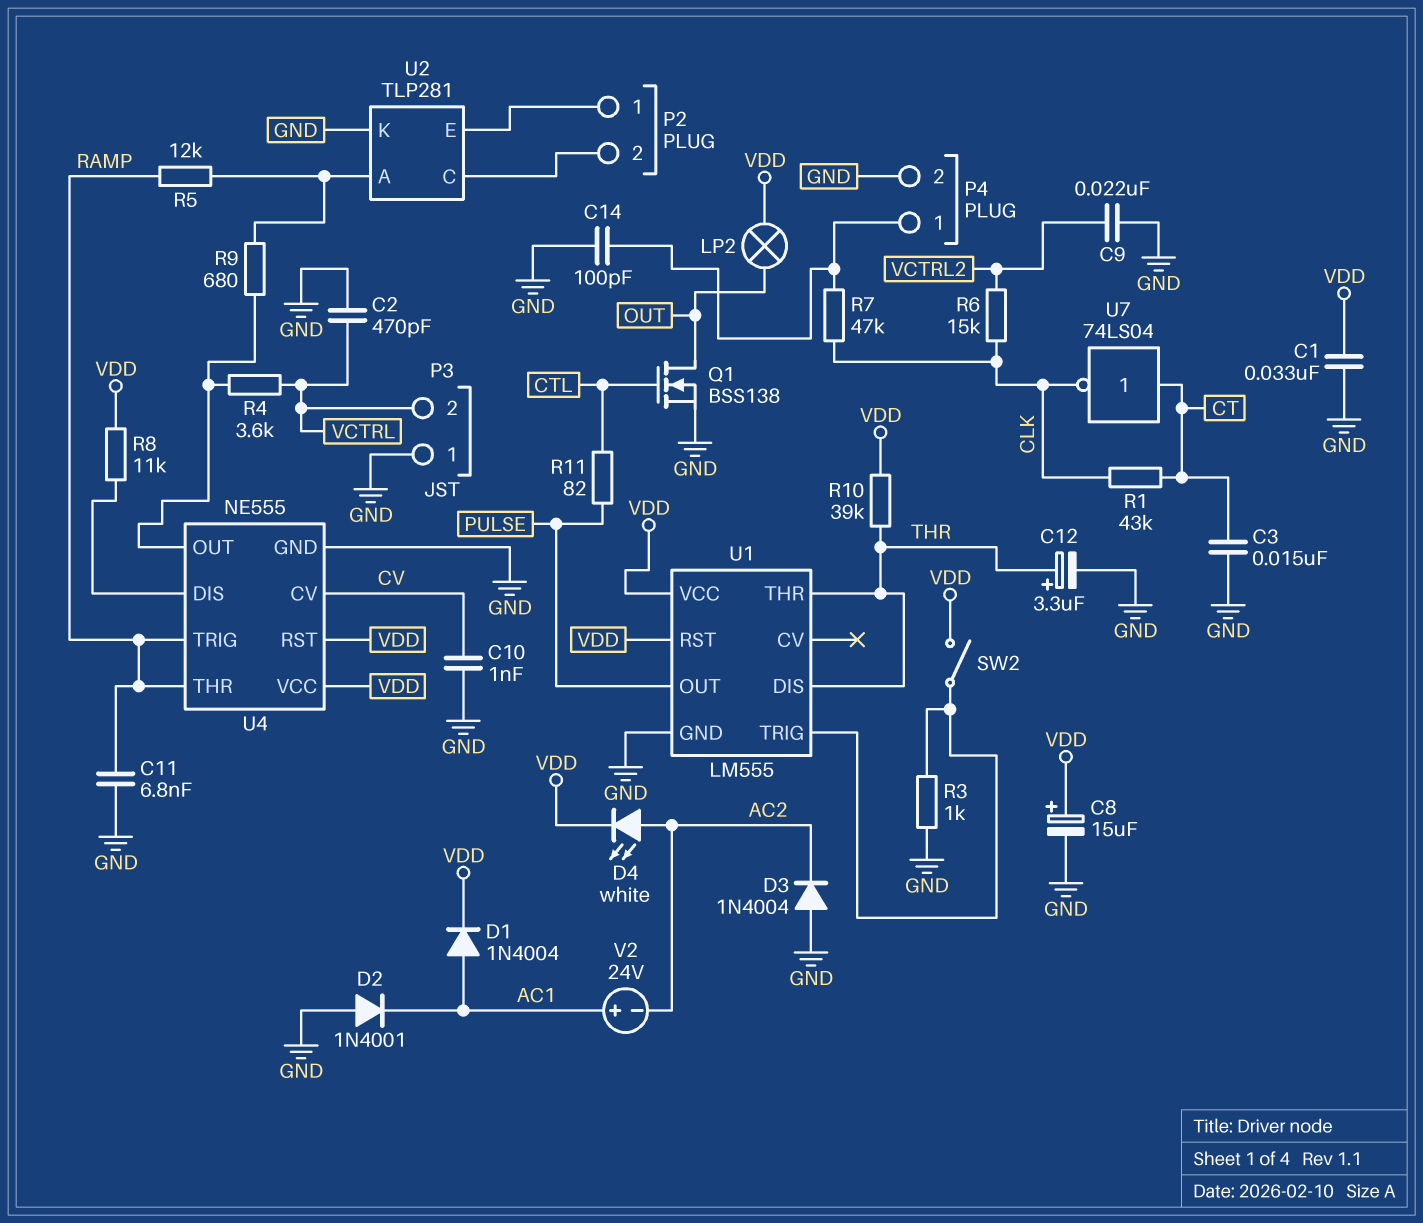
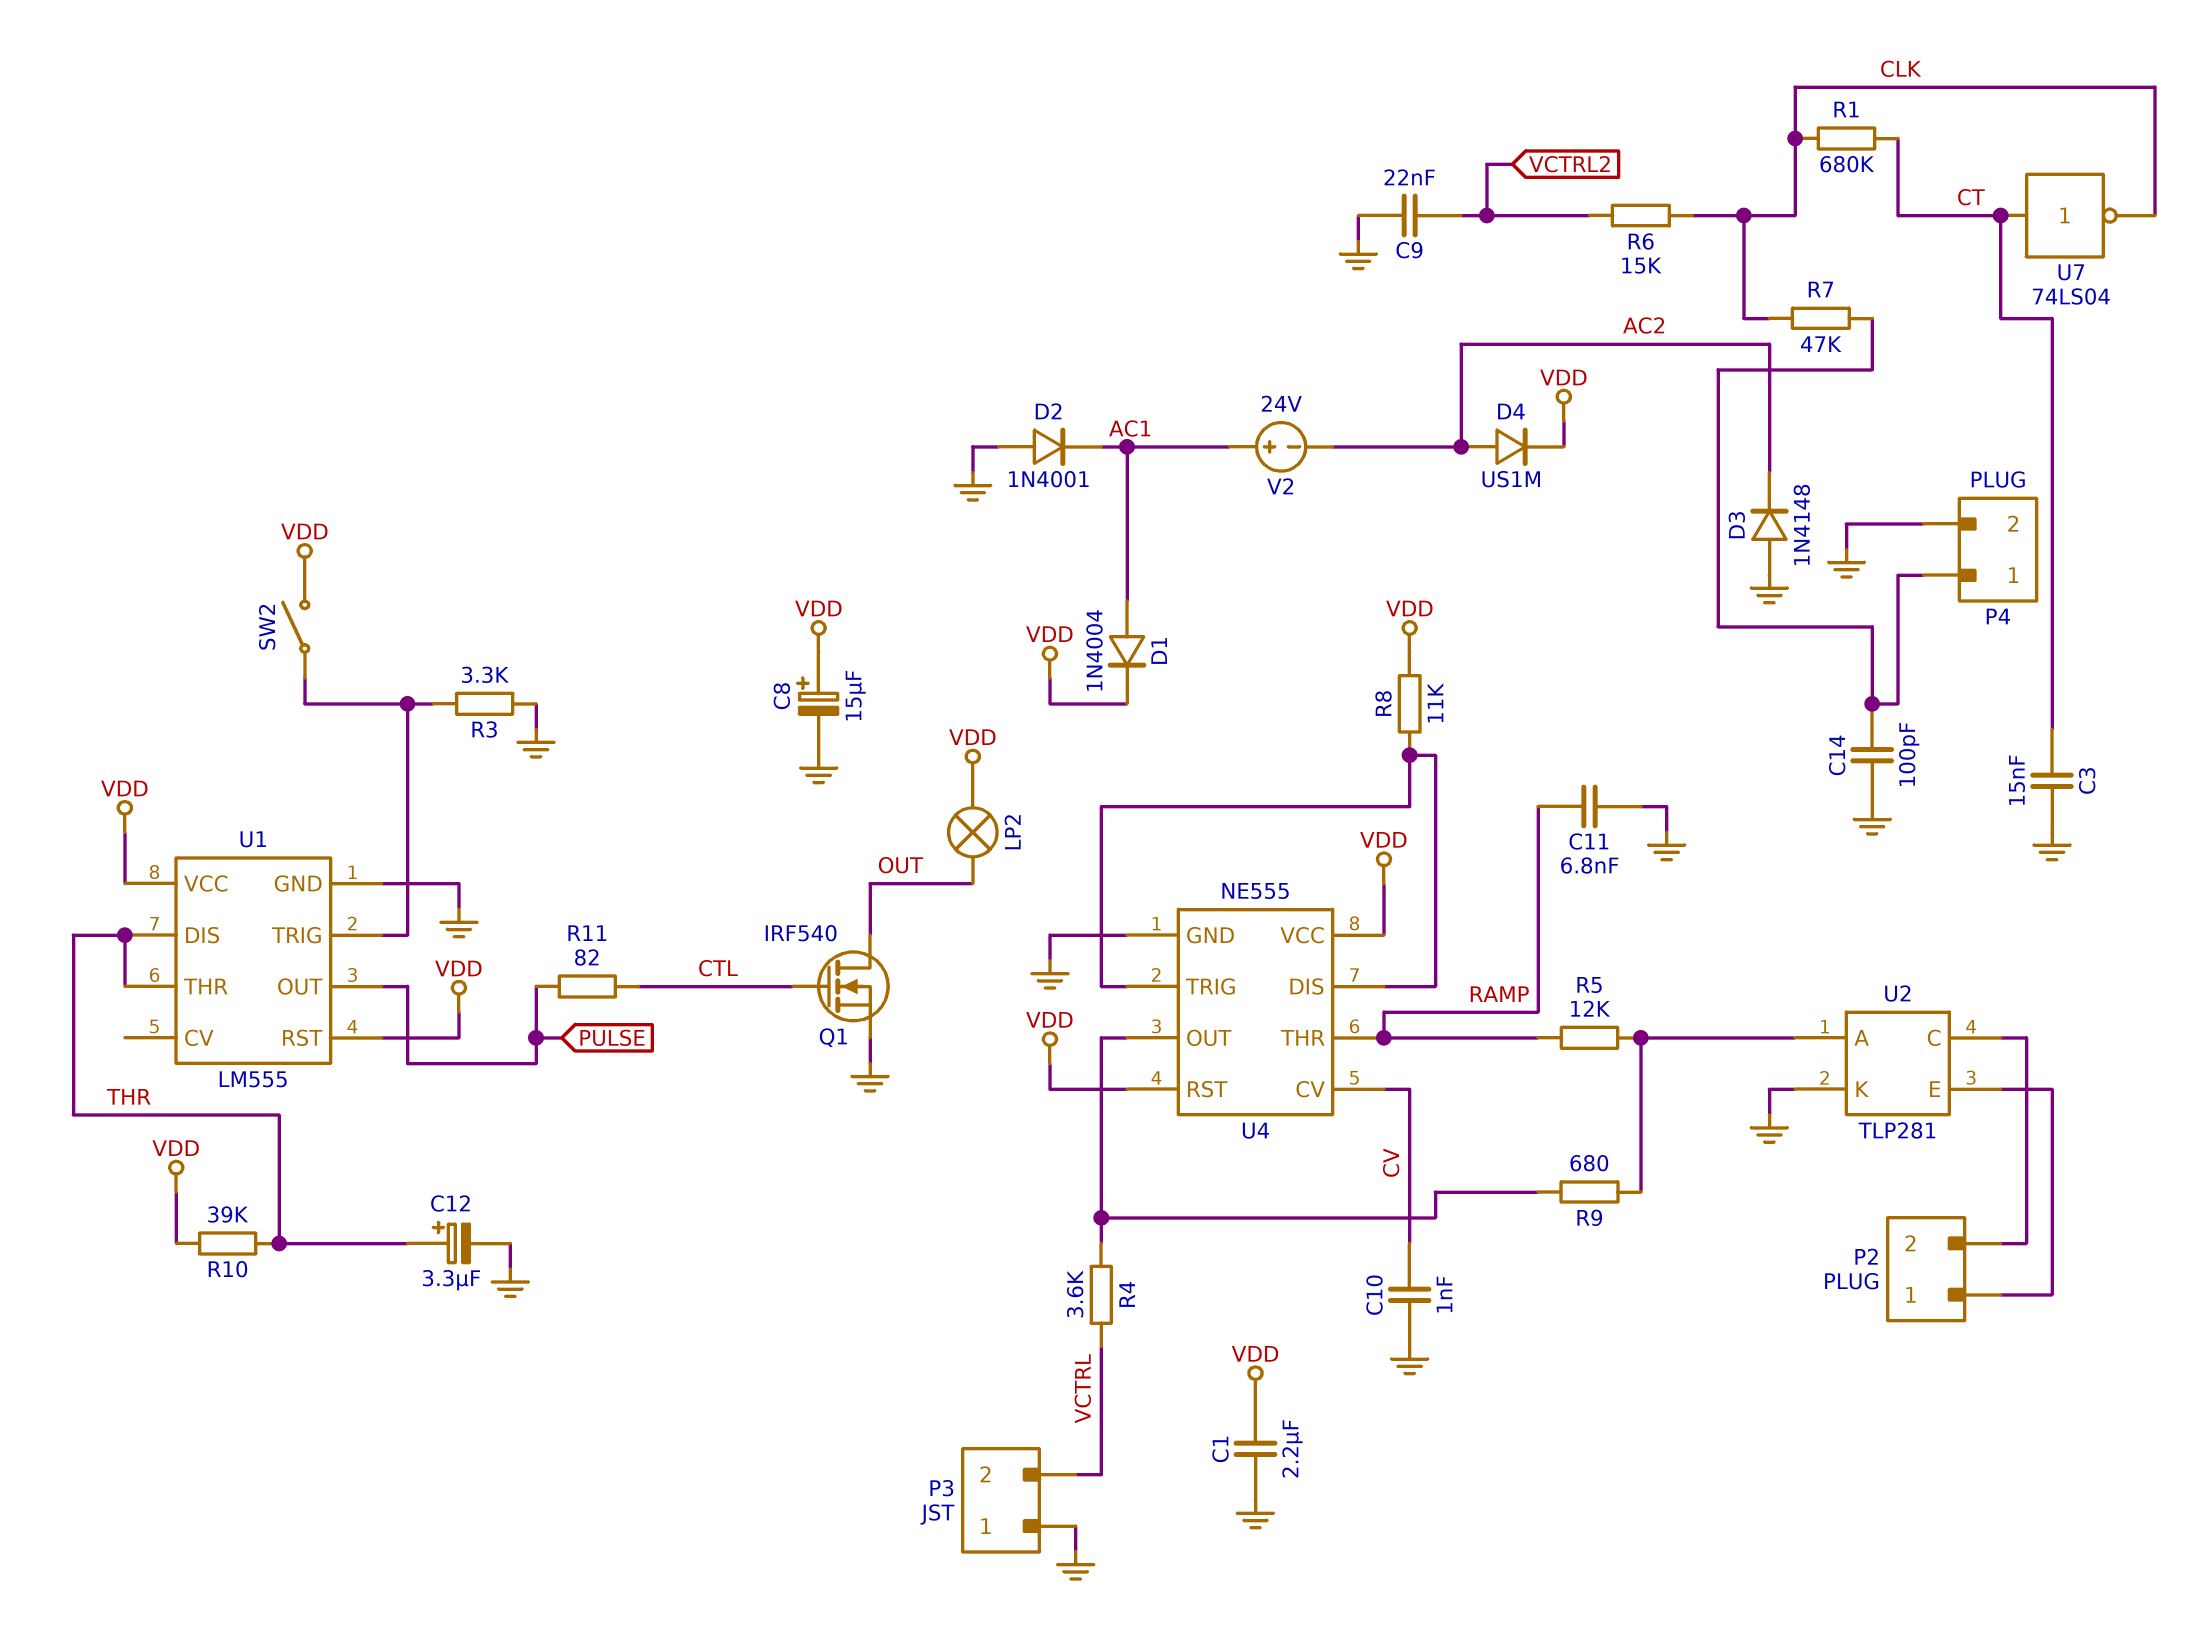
C1: 33nF (GND, VDD) -> 2.2uF (GND, VDD)
C2: 470pF (GND, VCTRL) -> none
D3: diode 1N4004 (A GND, K AC2) -> diode 1N4148 (A GND, K AC2)
D4: LED white (A AC2, K VDD) -> diode US1M (A AC2, K VDD)
Q1: NMOS BSS138 (G CTL, D OUT, S GND) -> NMOS IRF540 (G CTL, D OUT, S GND)
R1: 43k (CLK, CT) -> 680k (CLK, CT)
R3: 1k (GND, U1/TRIG) -> 3.3k (GND, U1/TRIG)
U4 pin TRIG: RAMP -> U4/DIS

